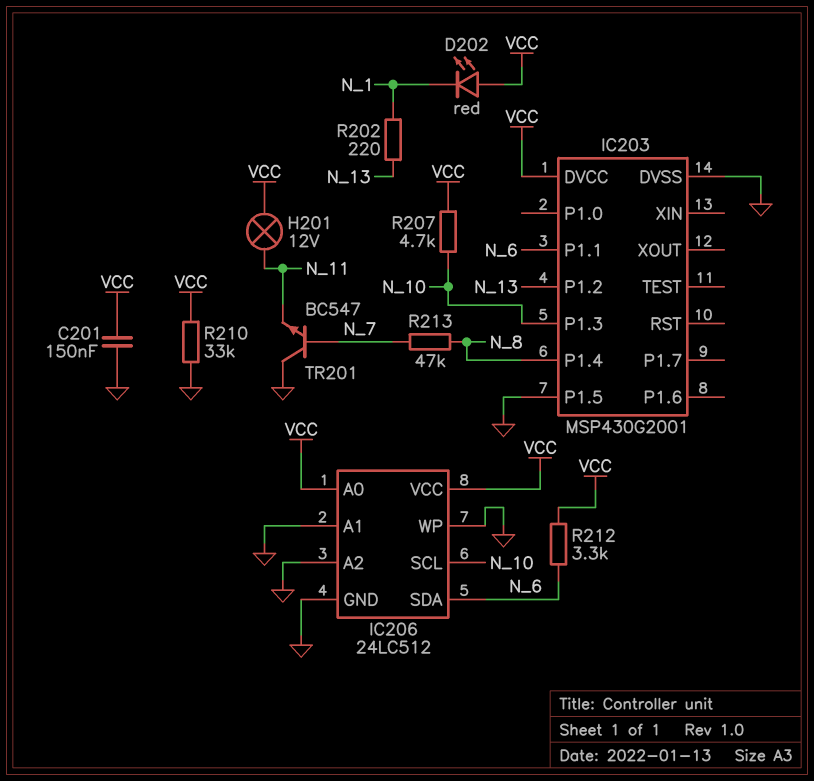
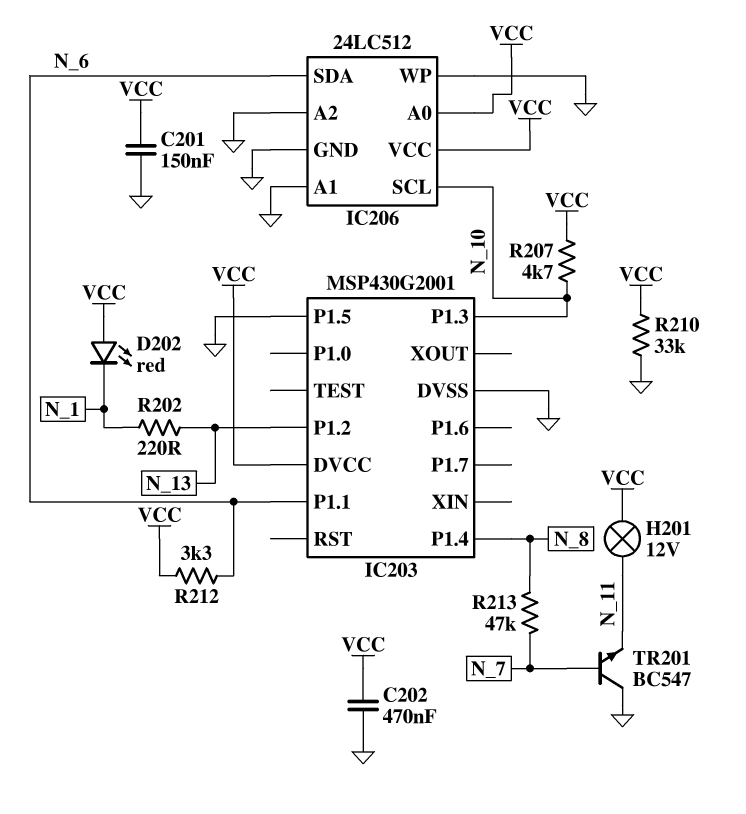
C202: none -> 470nF (GND, VCC)

